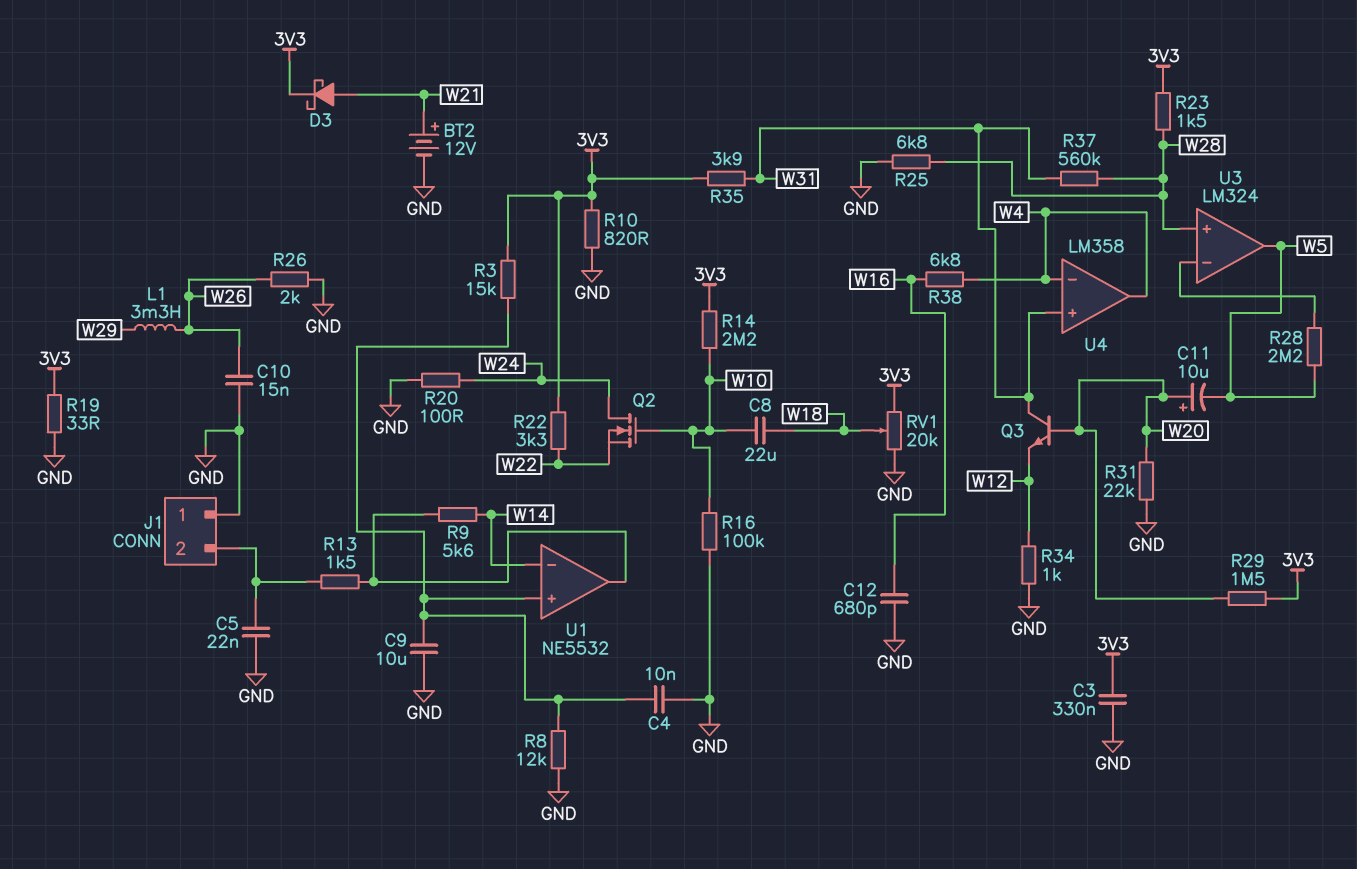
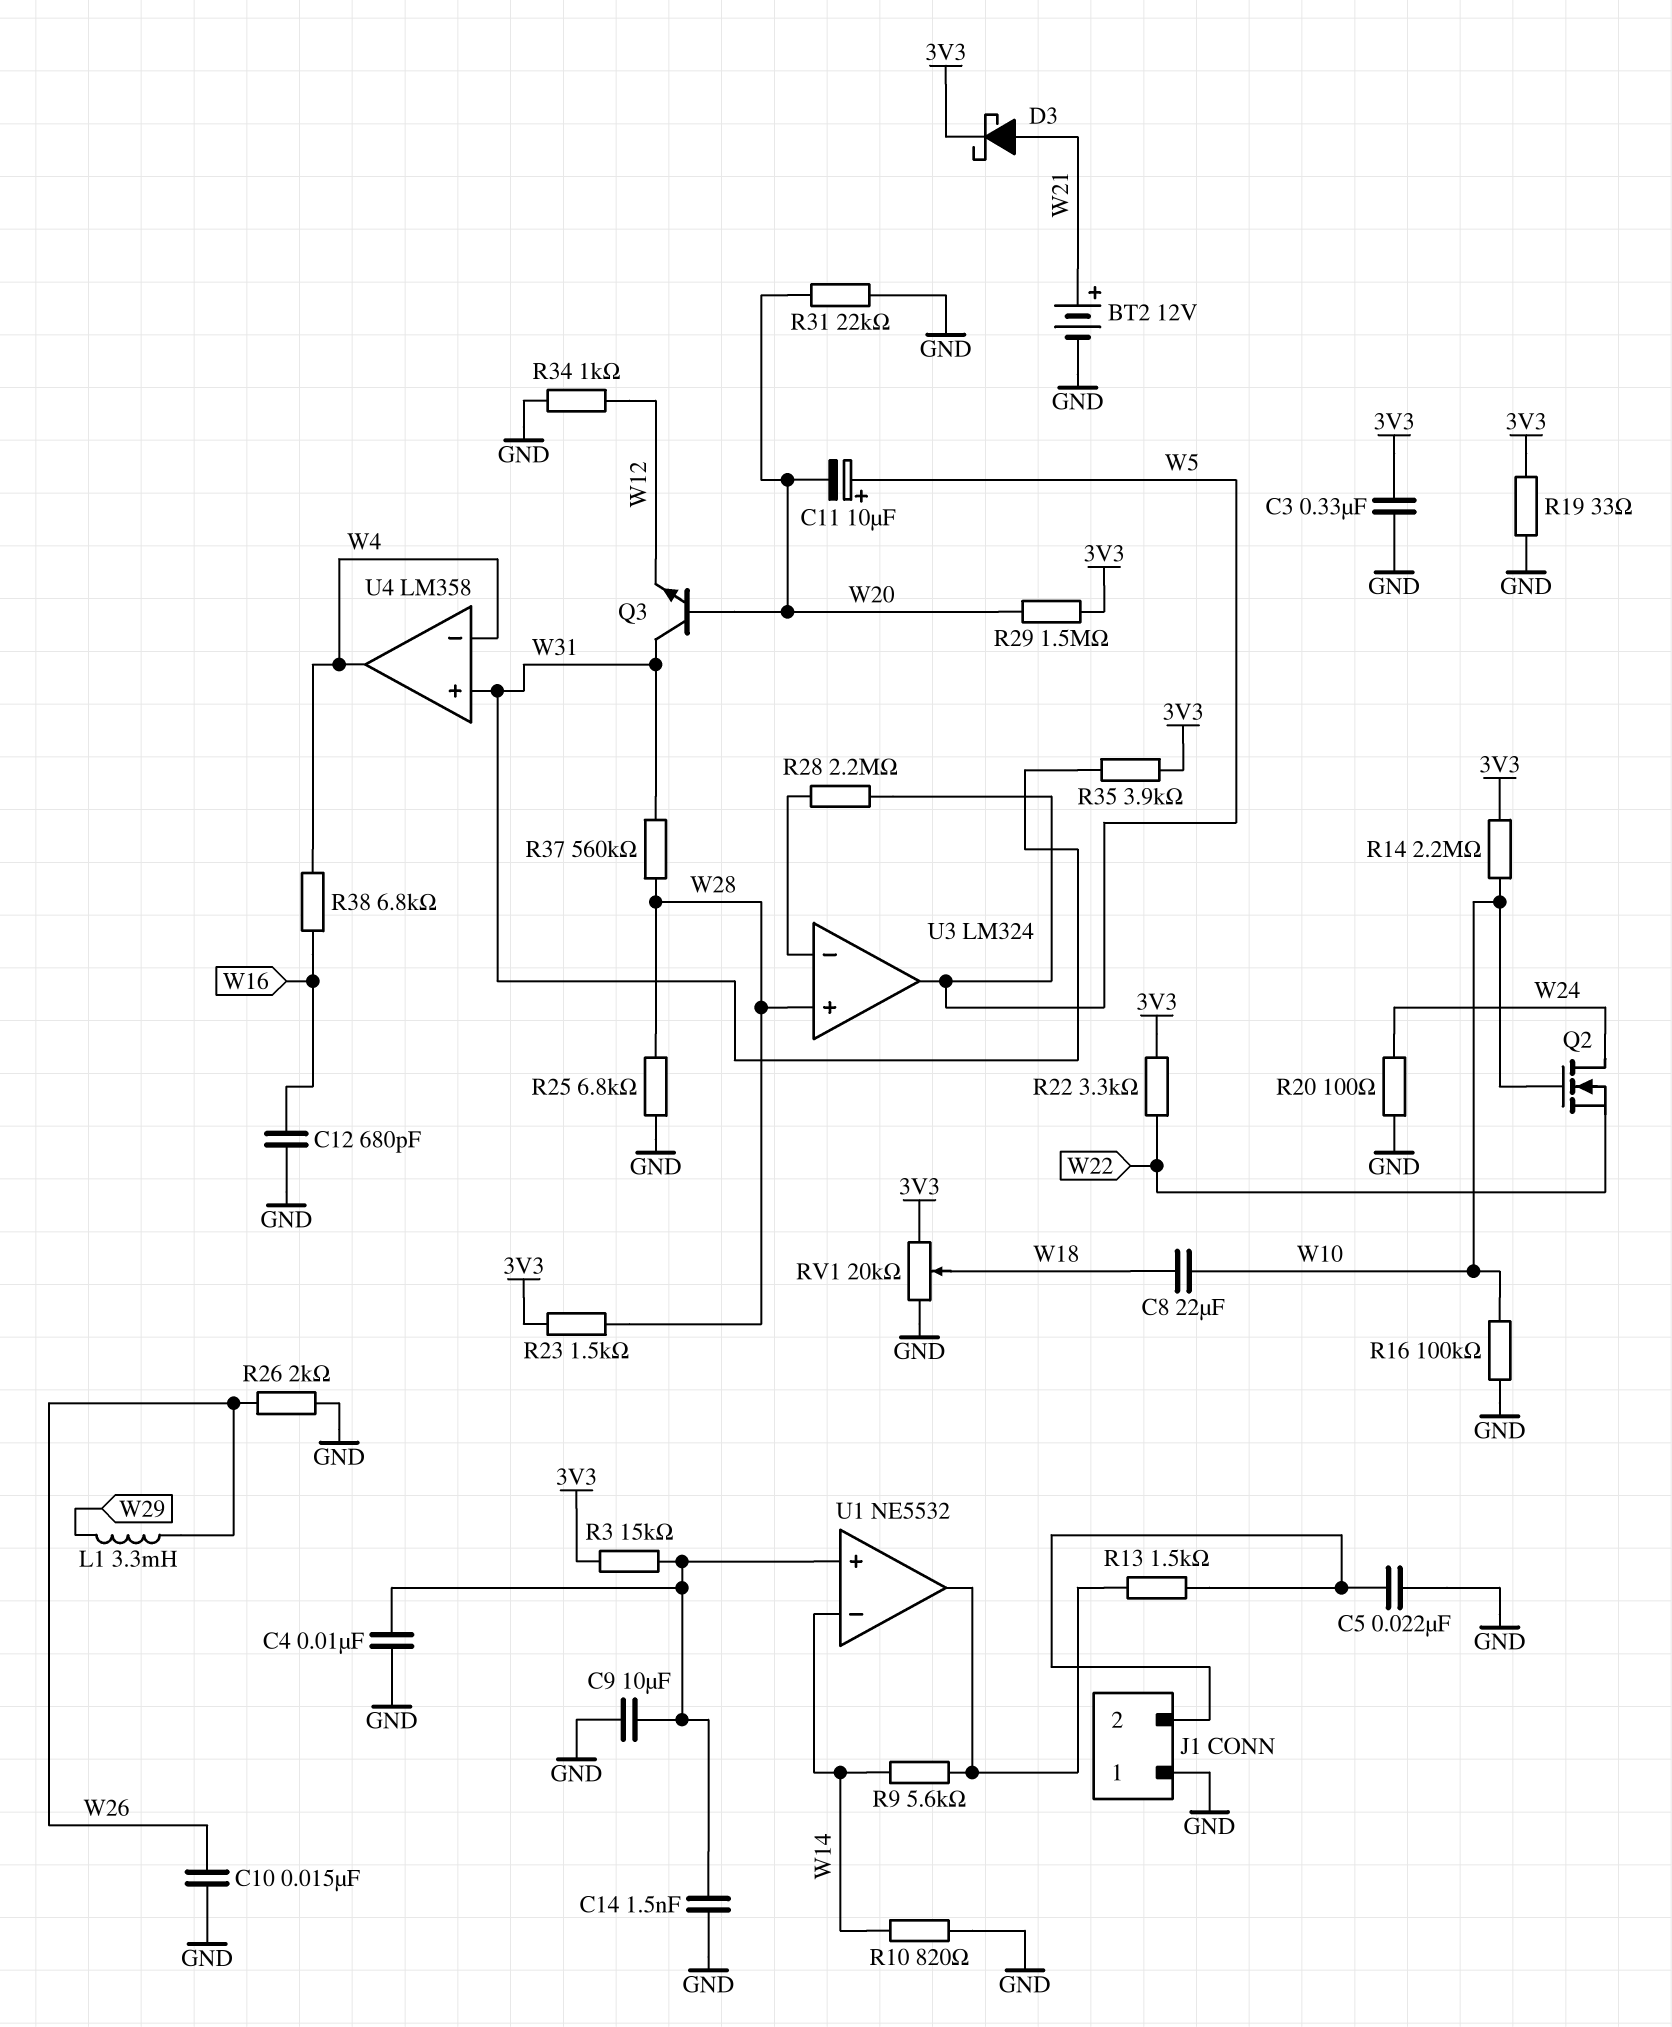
C11: 10uF (plus W20, minus W5) -> 10uF (plus W5, minus W20)
C14: none -> 1.5nF (GND, U1/in+)
R8: 12k (GND, U1/in+) -> none
R10: 820 (3V3, GND) -> 820 (GND, W14)

